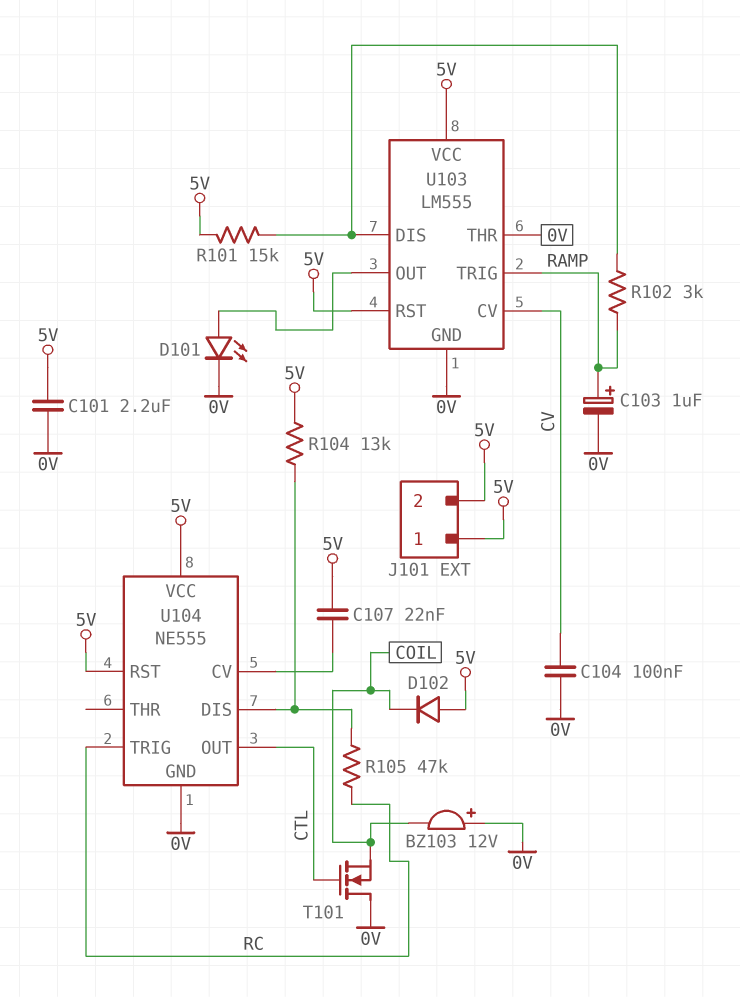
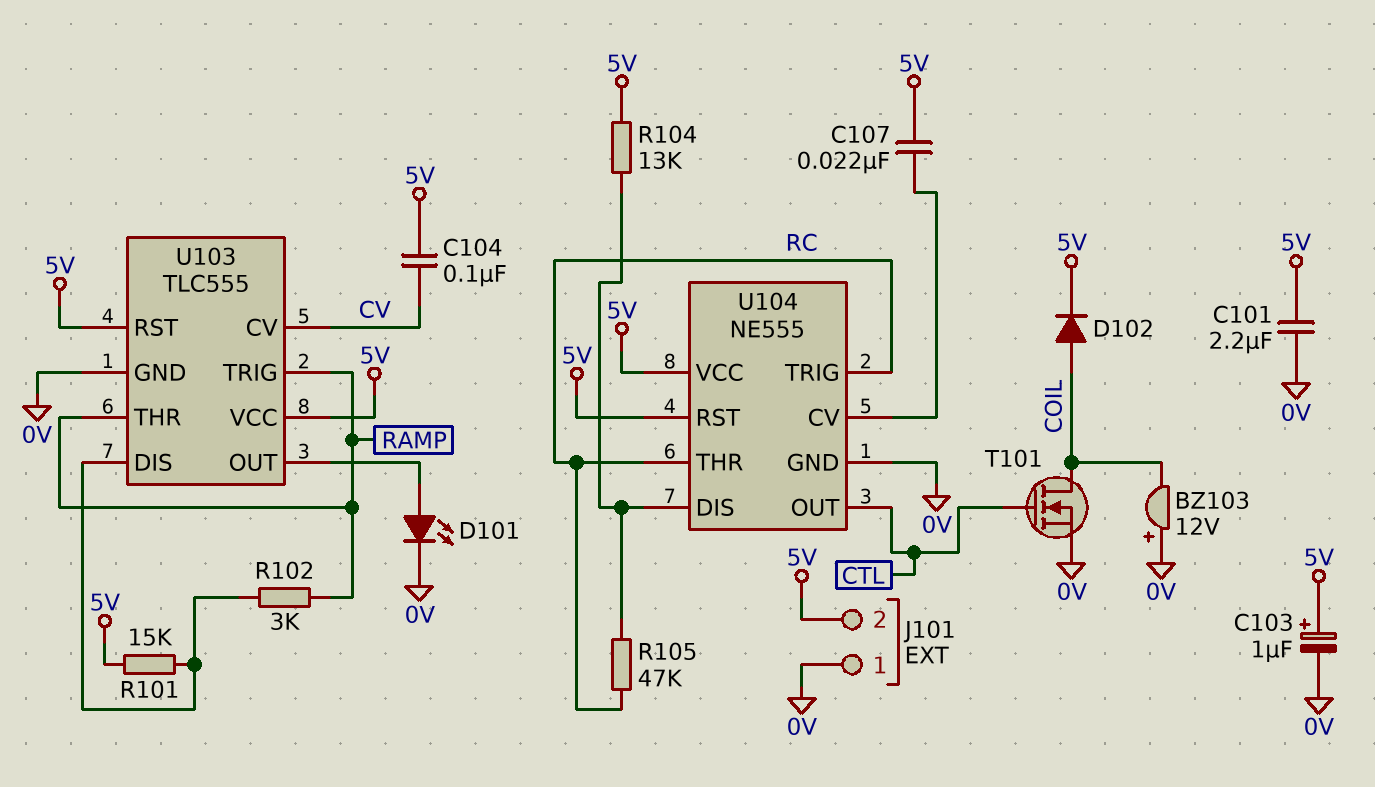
C103: 1uF (plus RAMP, minus 0V) -> 1uF (plus 5V, minus 0V)
C104: 100nF (0V, CV) -> 100nF (5V, CV)
D102: diode (A 5V, K COIL) -> diode (A COIL, K 5V)
J101 pin 1: 5V -> 0V
T101: NMOS (G CTL, D 0V, S COIL) -> NMOS (G CTL, D COIL, S 0V)
U103: LM555 -> TLC555
U103 pin THR: 0V -> RAMP
U104 pin THR: none -> RC

